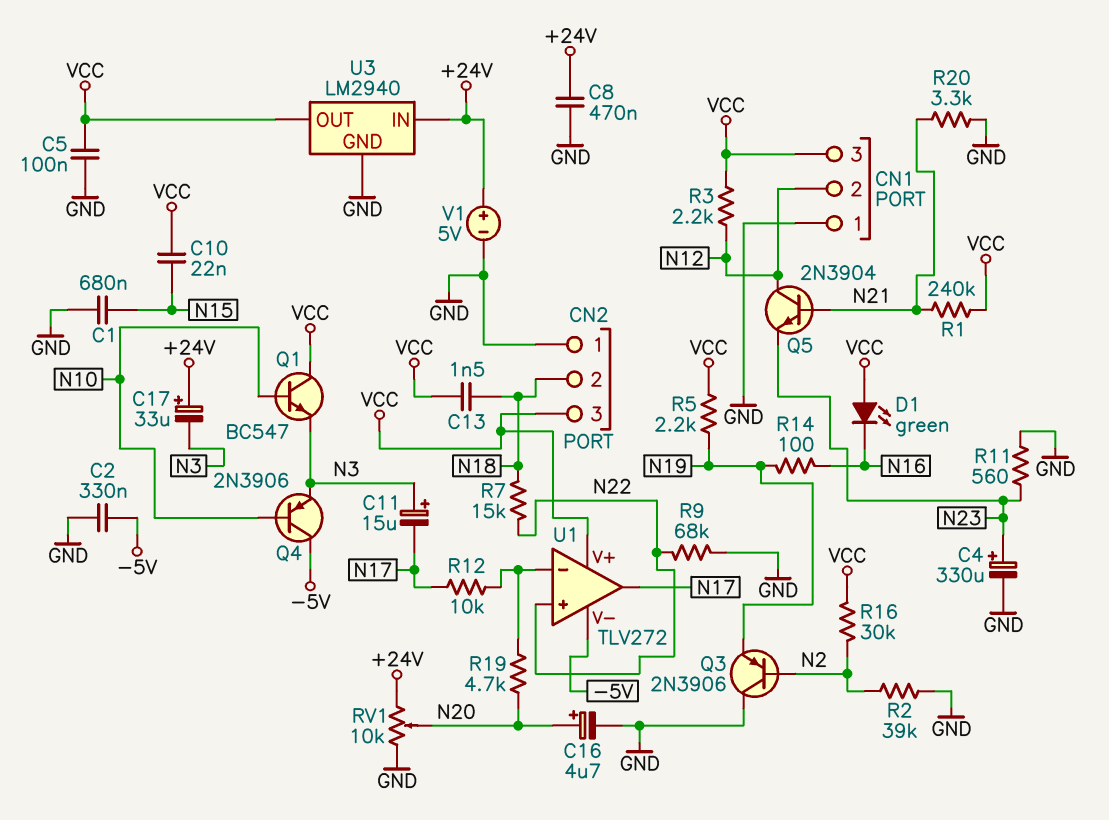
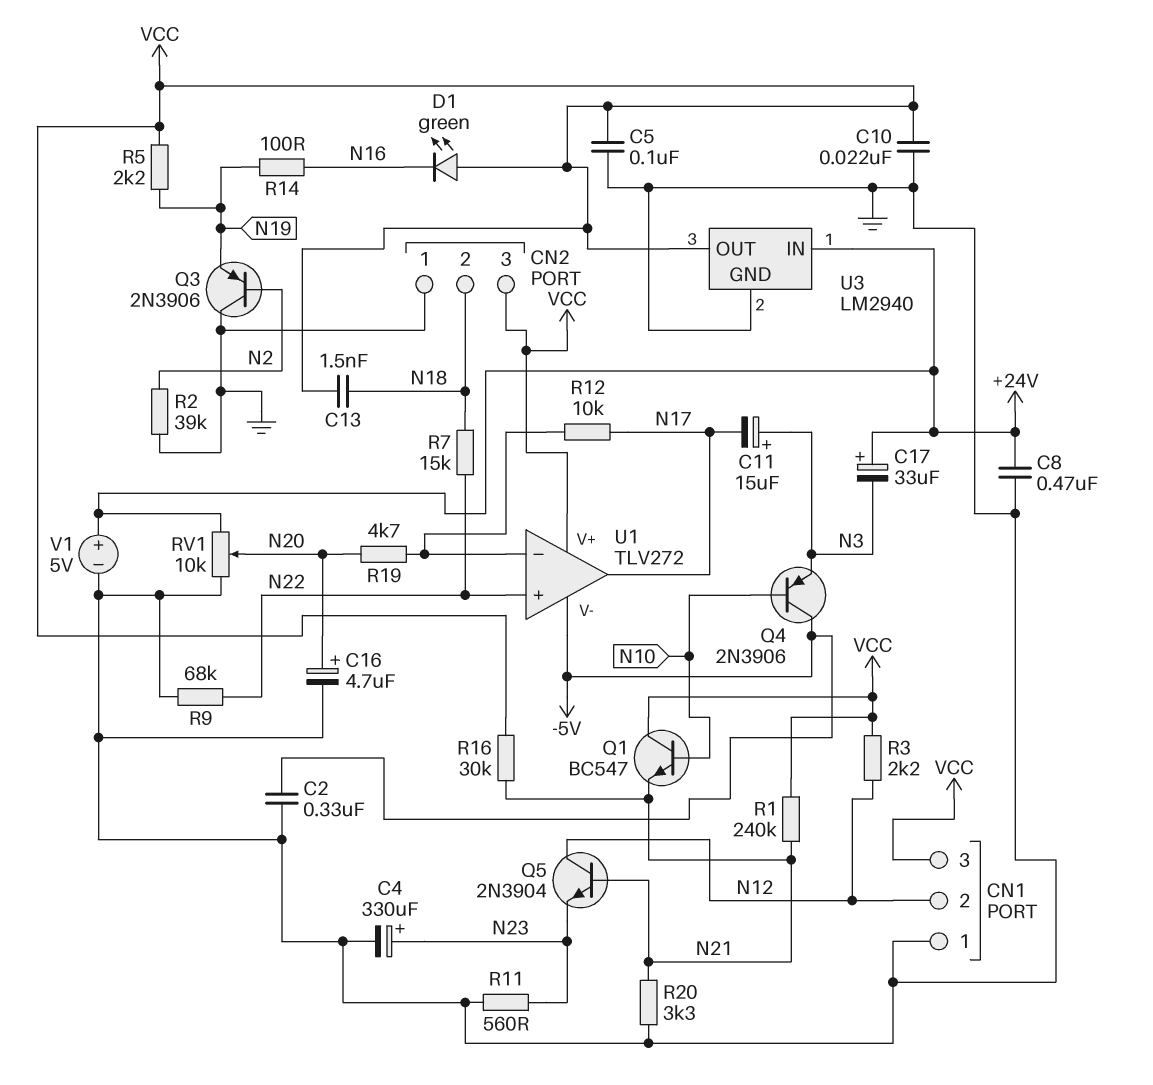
C1: 680nF (GND, N15) -> none
C10: 22nF (N15, VCC) -> 22nF (GND, VCC)
Q1: NPN BC547 (B N10, C VCC, E N3) -> NPN BC547 (B N10, C VCC, E N21)
R16: 30k (N2, VCC) -> 30k (N21, VCC)

